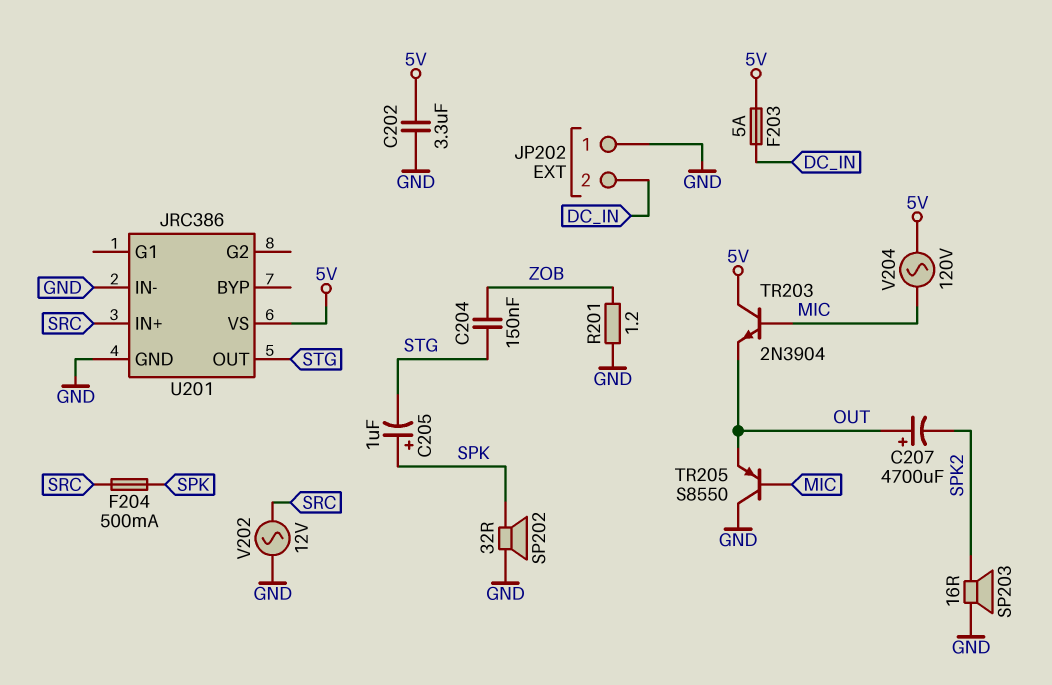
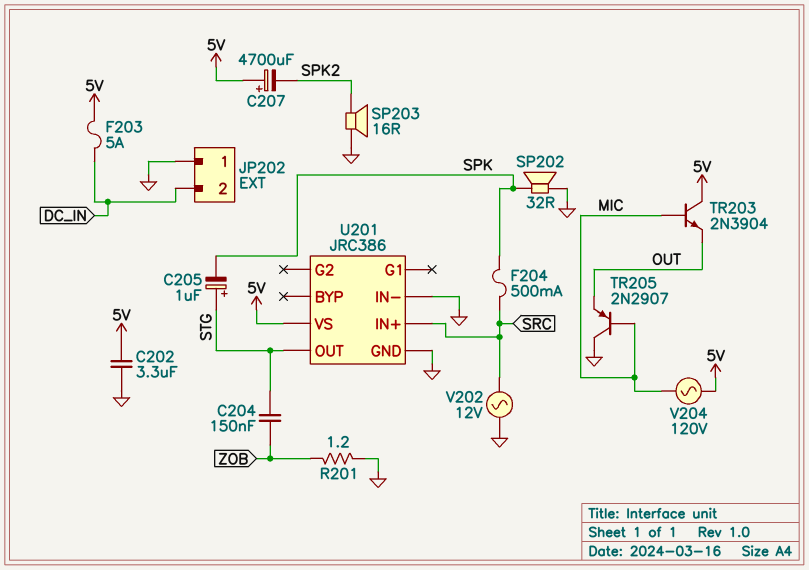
C205: 1uF (plus SPK, minus STG) -> 1uF (plus STG, minus SPK)
C207: 4700uF (plus OUT, minus SPK2) -> 4700uF (plus 5V, minus SPK2)
TR205: PNP S8550 (B MIC, C GND, E OUT) -> PNP 2N2907 (B MIC, C GND, E OUT)

